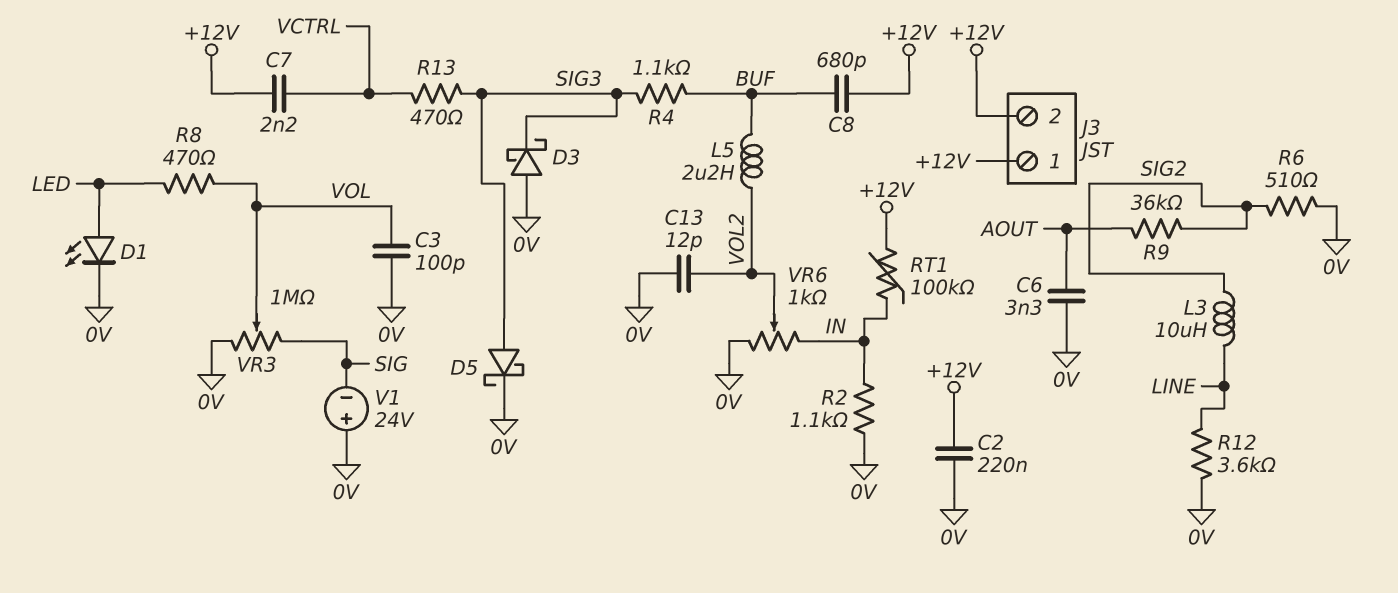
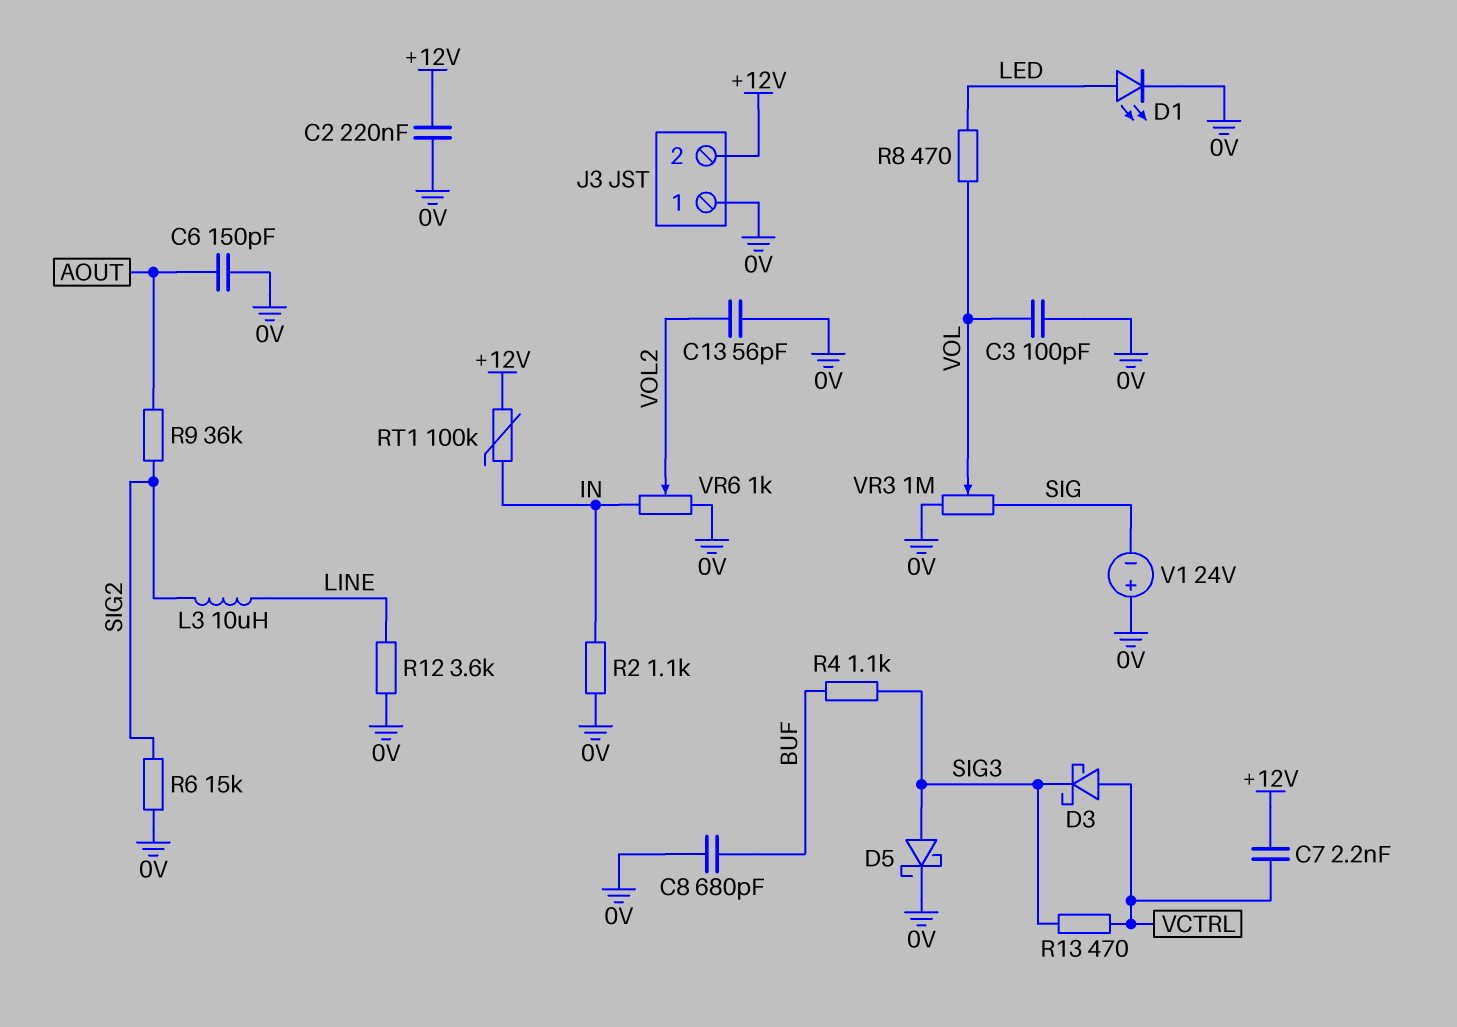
C6: 3.3nF (0V, AOUT) -> 150pF (0V, AOUT)
C8: 680pF (+12V, BUF) -> 680pF (0V, BUF)
C13: 12pF (0V, VOL2) -> 56pF (0V, VOL2)
D3: schottky (A 0V, K SIG3) -> schottky (A VCTRL, K SIG3)
J3 pin 1: +12V -> 0V
L5: 2.2uH (BUF, VOL2) -> none
R6: 510 (0V, SIG2) -> 15k (0V, SIG2)

